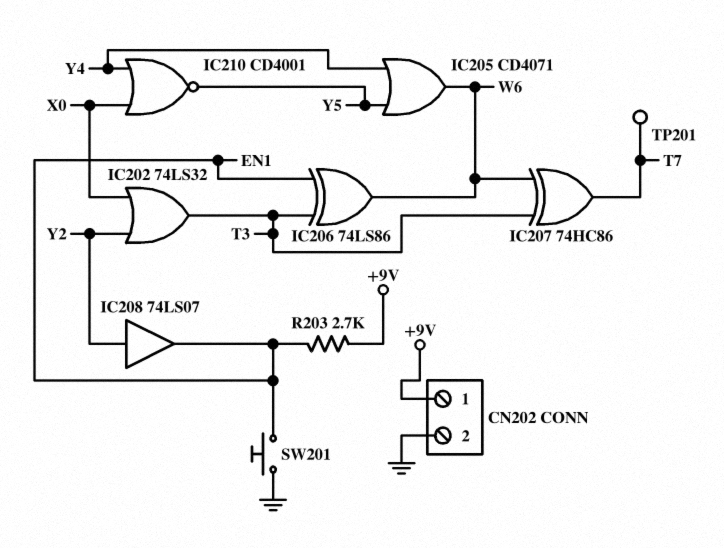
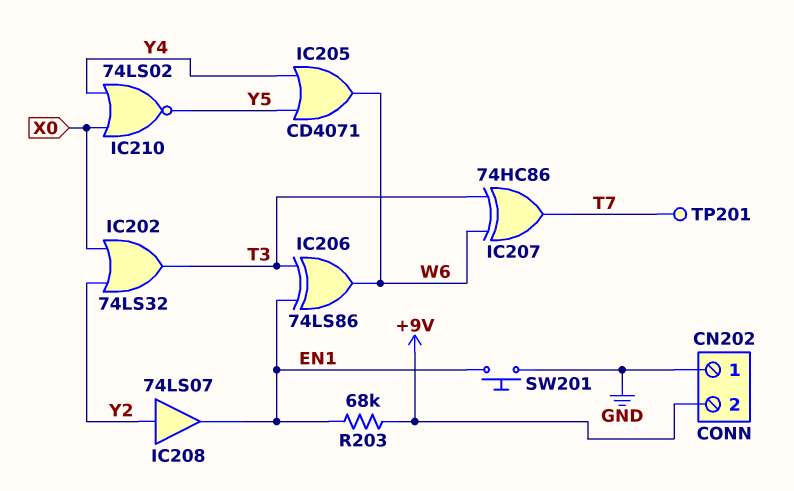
CN202 pin 1: +9V -> GND
CN202 pin 2: GND -> +9V
IC210: NOR CD4001 (in X0, in Y4, out Y5) -> NOR 74LS02 (in X0, in Y4, out Y5)
R203: 2.7k (+9V, EN1) -> 68k (+9V, EN1)

